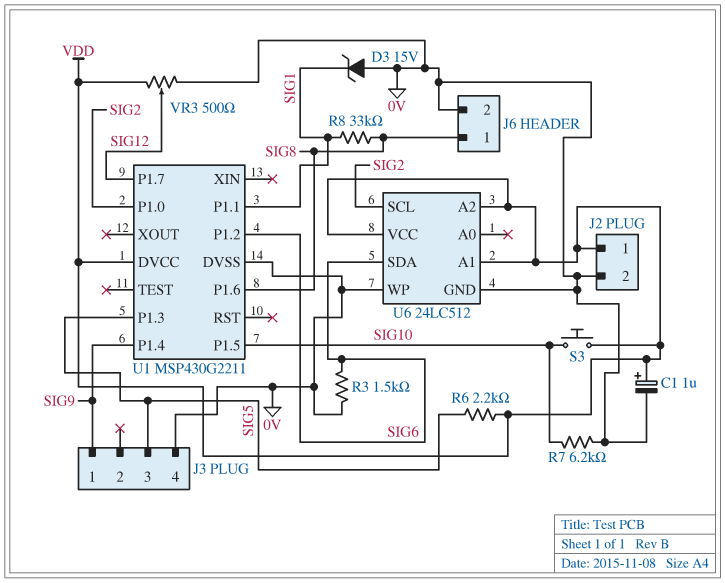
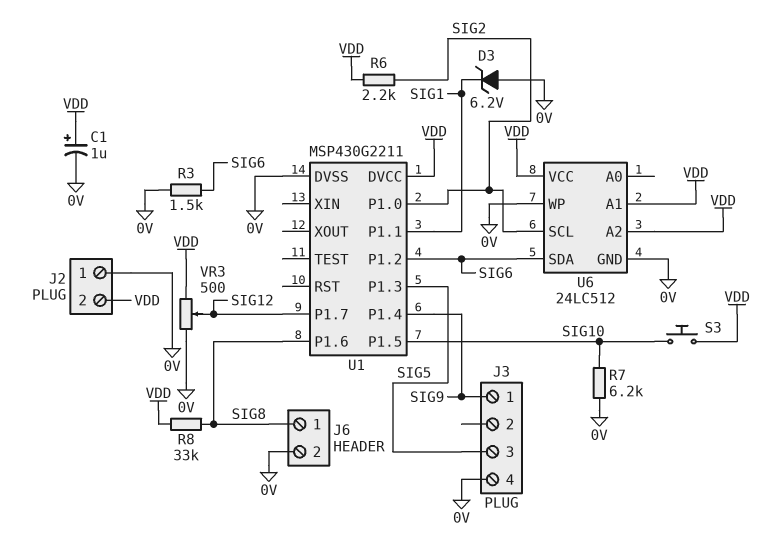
D3: zener 15V (A 0V, K SIG1) -> zener 6.2V (A 0V, K SIG1)
J2 pin 1: VDD -> 0V
J2 pin 2: 0V -> VDD
R6: 2.2k (SIG5, VDD) -> 2.2k (SIG2, VDD)
R8: 33k (SIG1, SIG8) -> 33k (SIG8, VDD)

